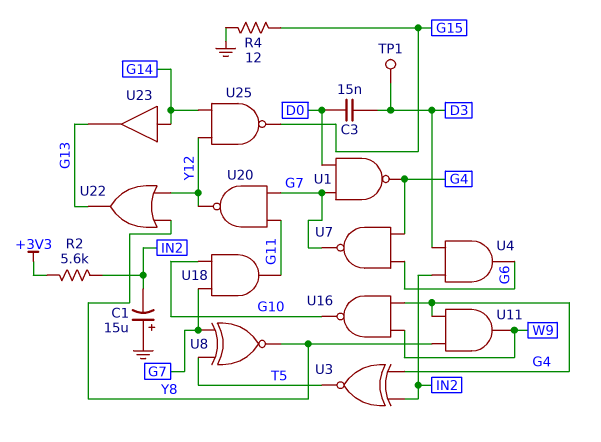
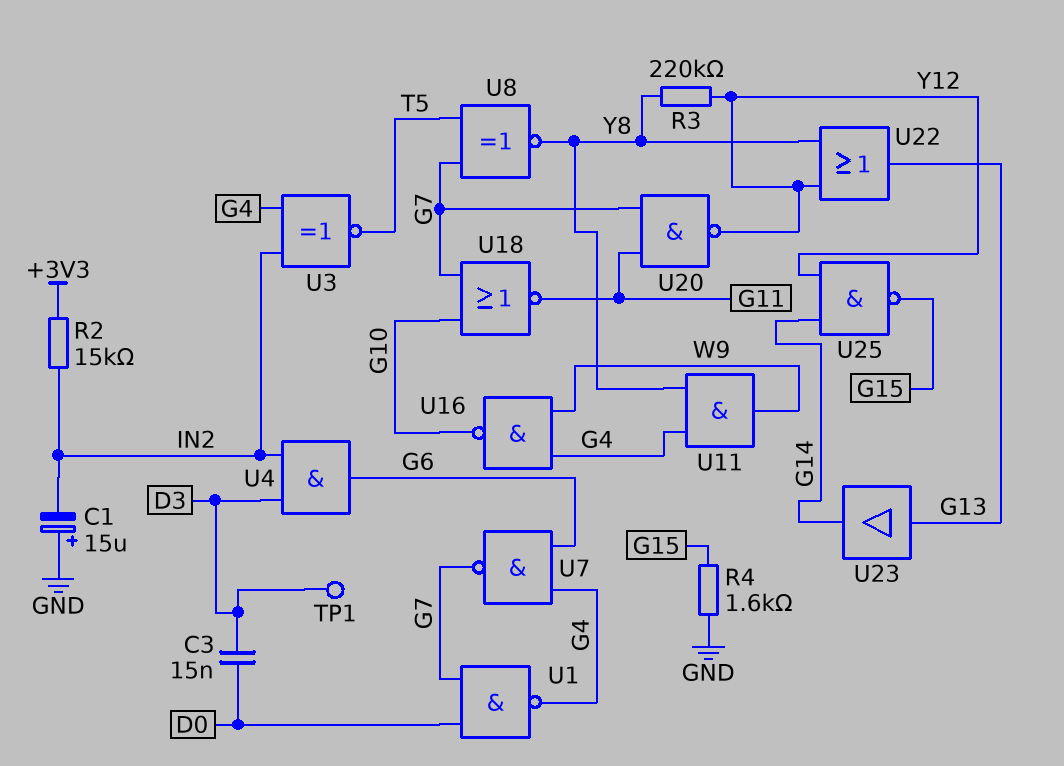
R2: 5.6k (+3V3, IN2) -> 15k (+3V3, IN2)
R3: none -> 220k (Y8, Y12)
R4: 12 (G15, GND) -> 1.6k (G15, GND)
U18: AND (in G7, in G10, out G11) -> NOR (in G7, in G10, out G11)
U23: buffer (in G14, out G13) -> buffer (in G13, out G14)

